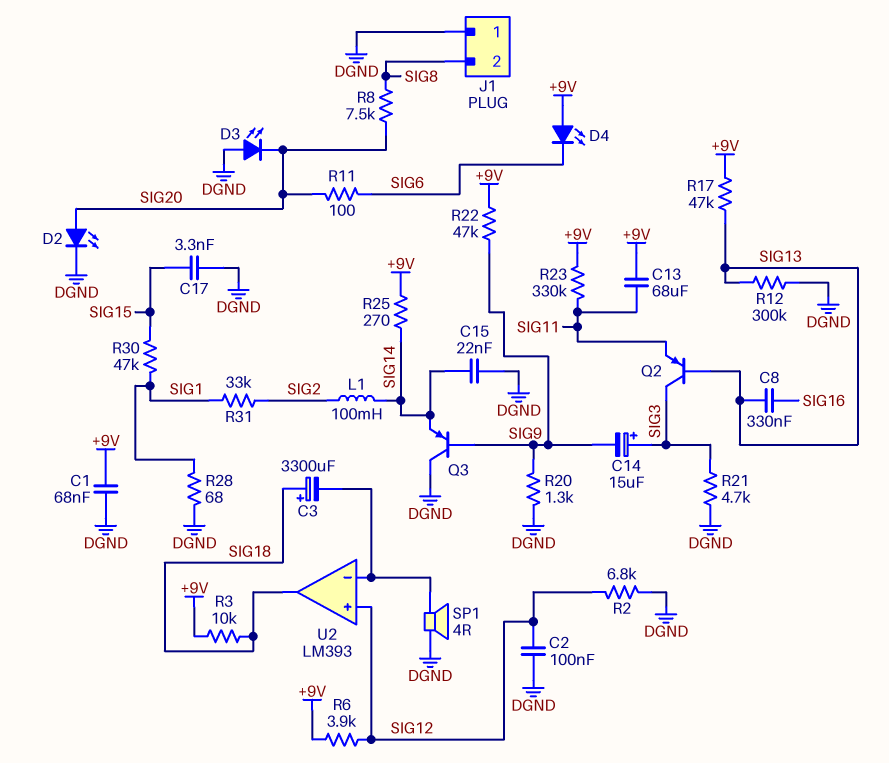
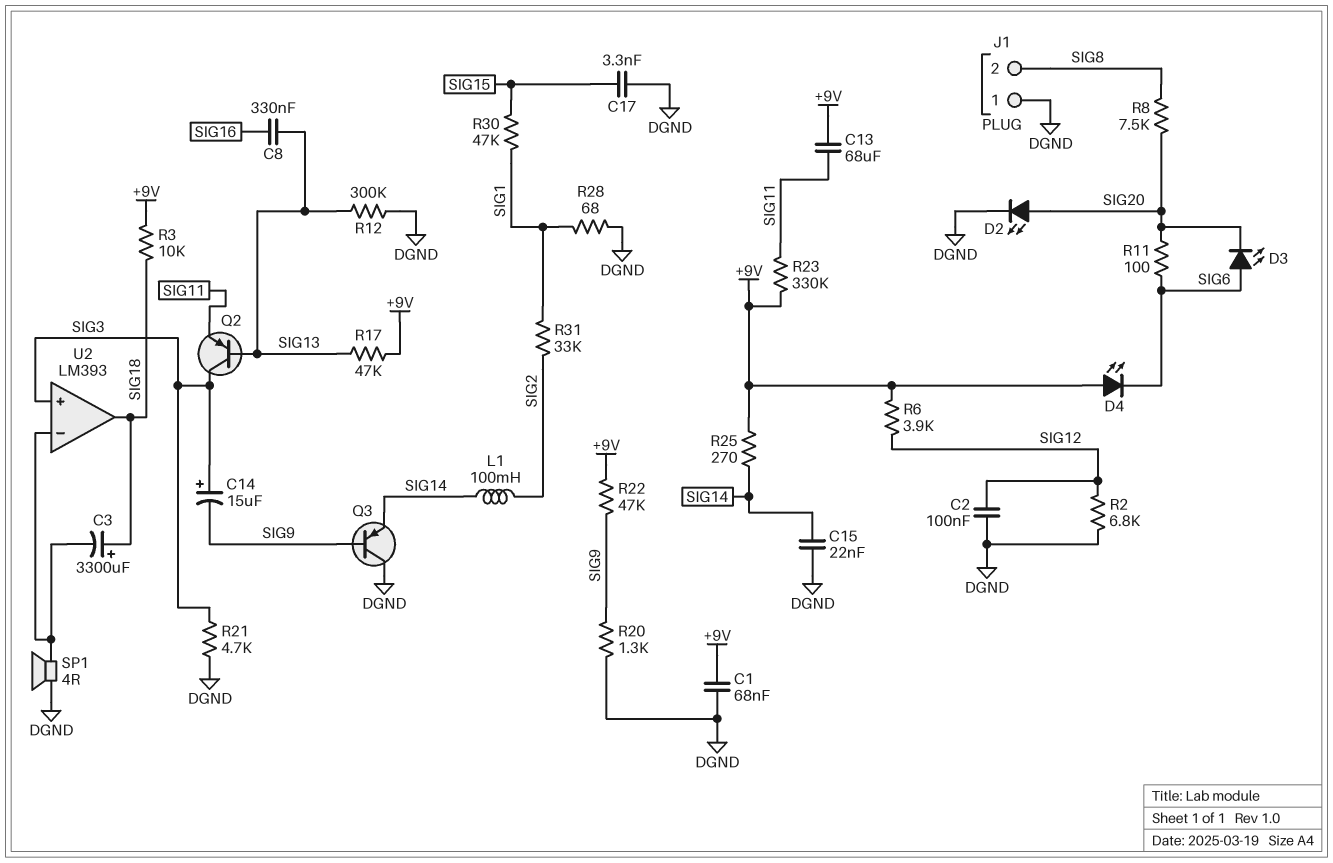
D3: LED (A DGND, K SIG20) -> LED (A SIG6, K SIG20)
U2 pin in+: SIG12 -> SIG3

